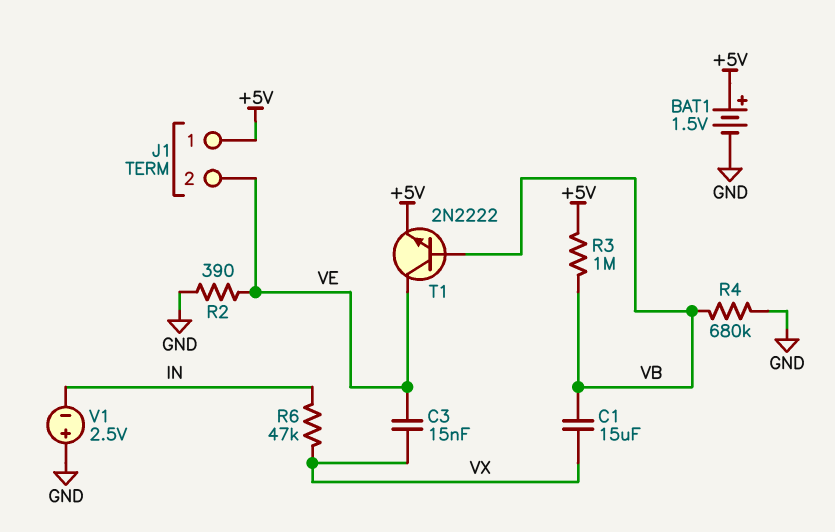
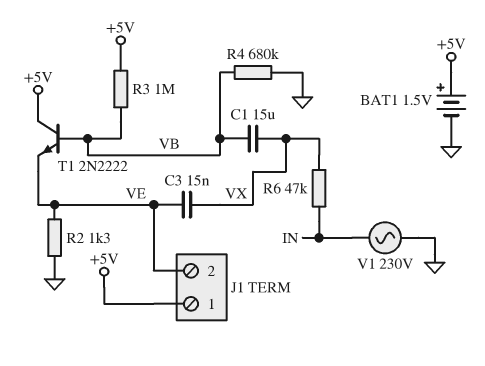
R2: 390 (GND, VE) -> 1.3k (GND, VE)
T1: NPN 2N2222 (B VB, C VE, E +5V) -> NPN 2N2222 (B VB, C +5V, E VE)
V1: 2.5V (plus GND, minus IN) -> AC 230V (GND, IN)

